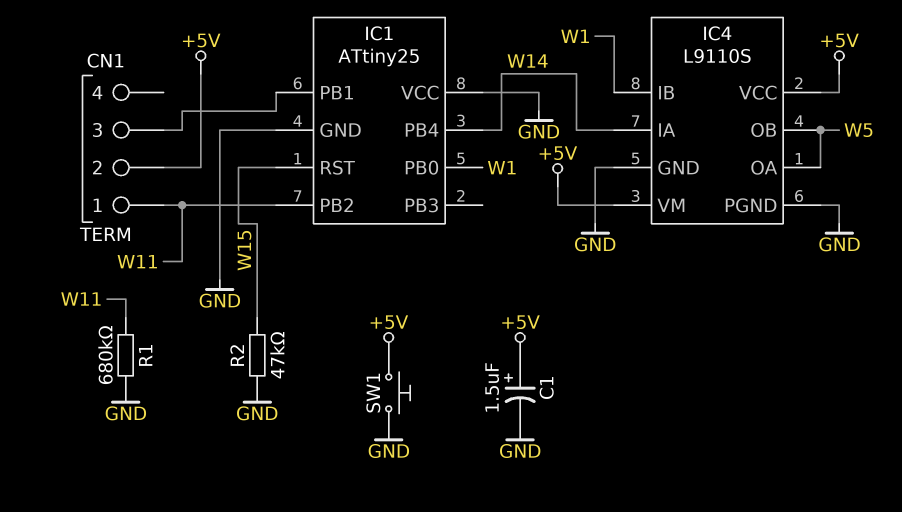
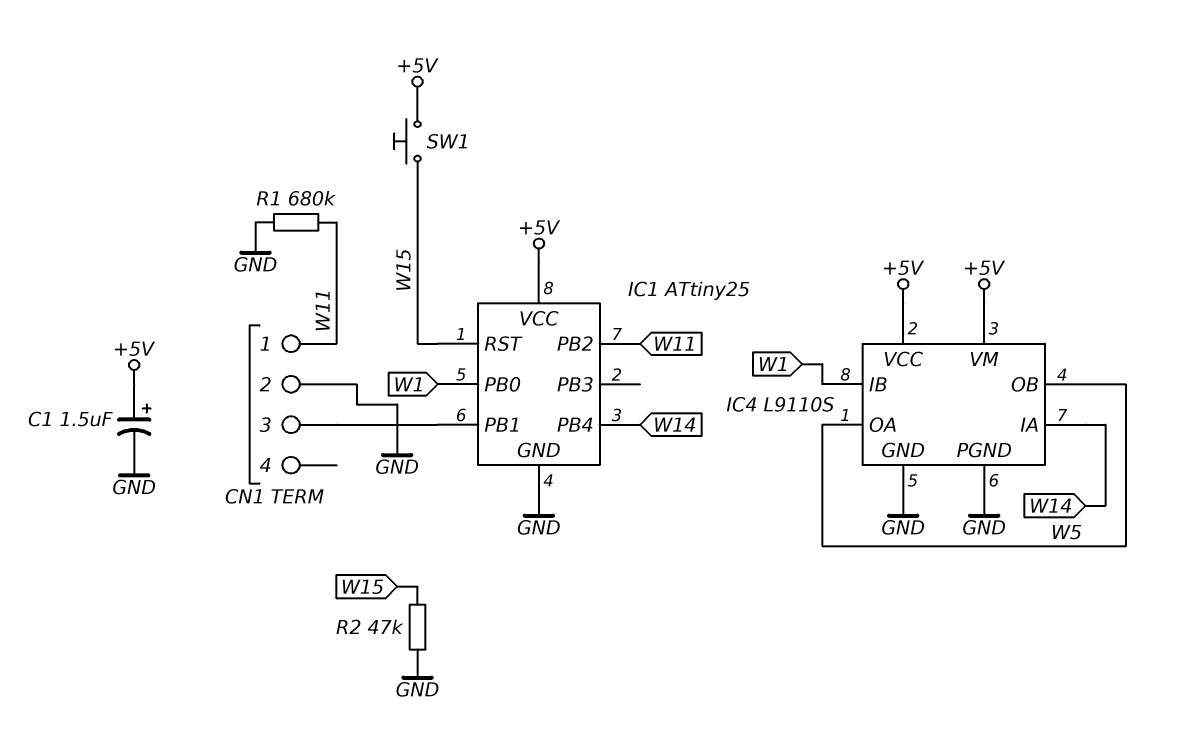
CN1 pin 2: +5V -> GND
IC1 pin VCC: GND -> +5V
SW1: button (+5V, GND) -> button (+5V, W15)

